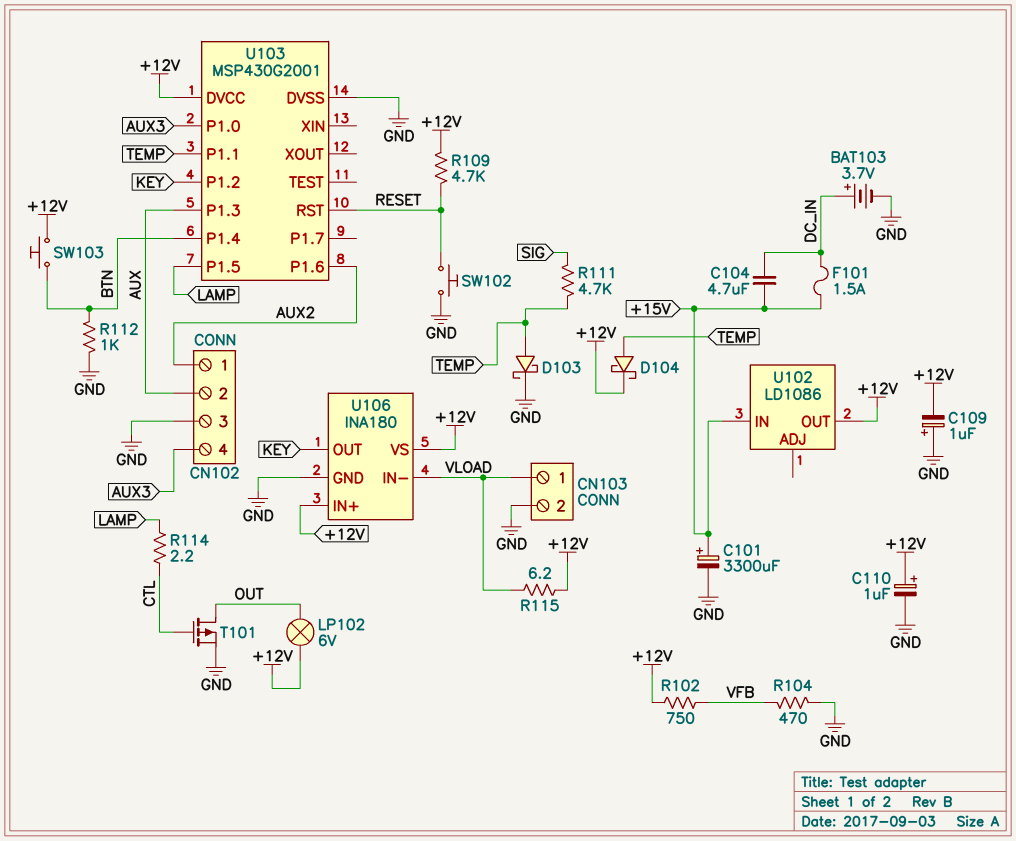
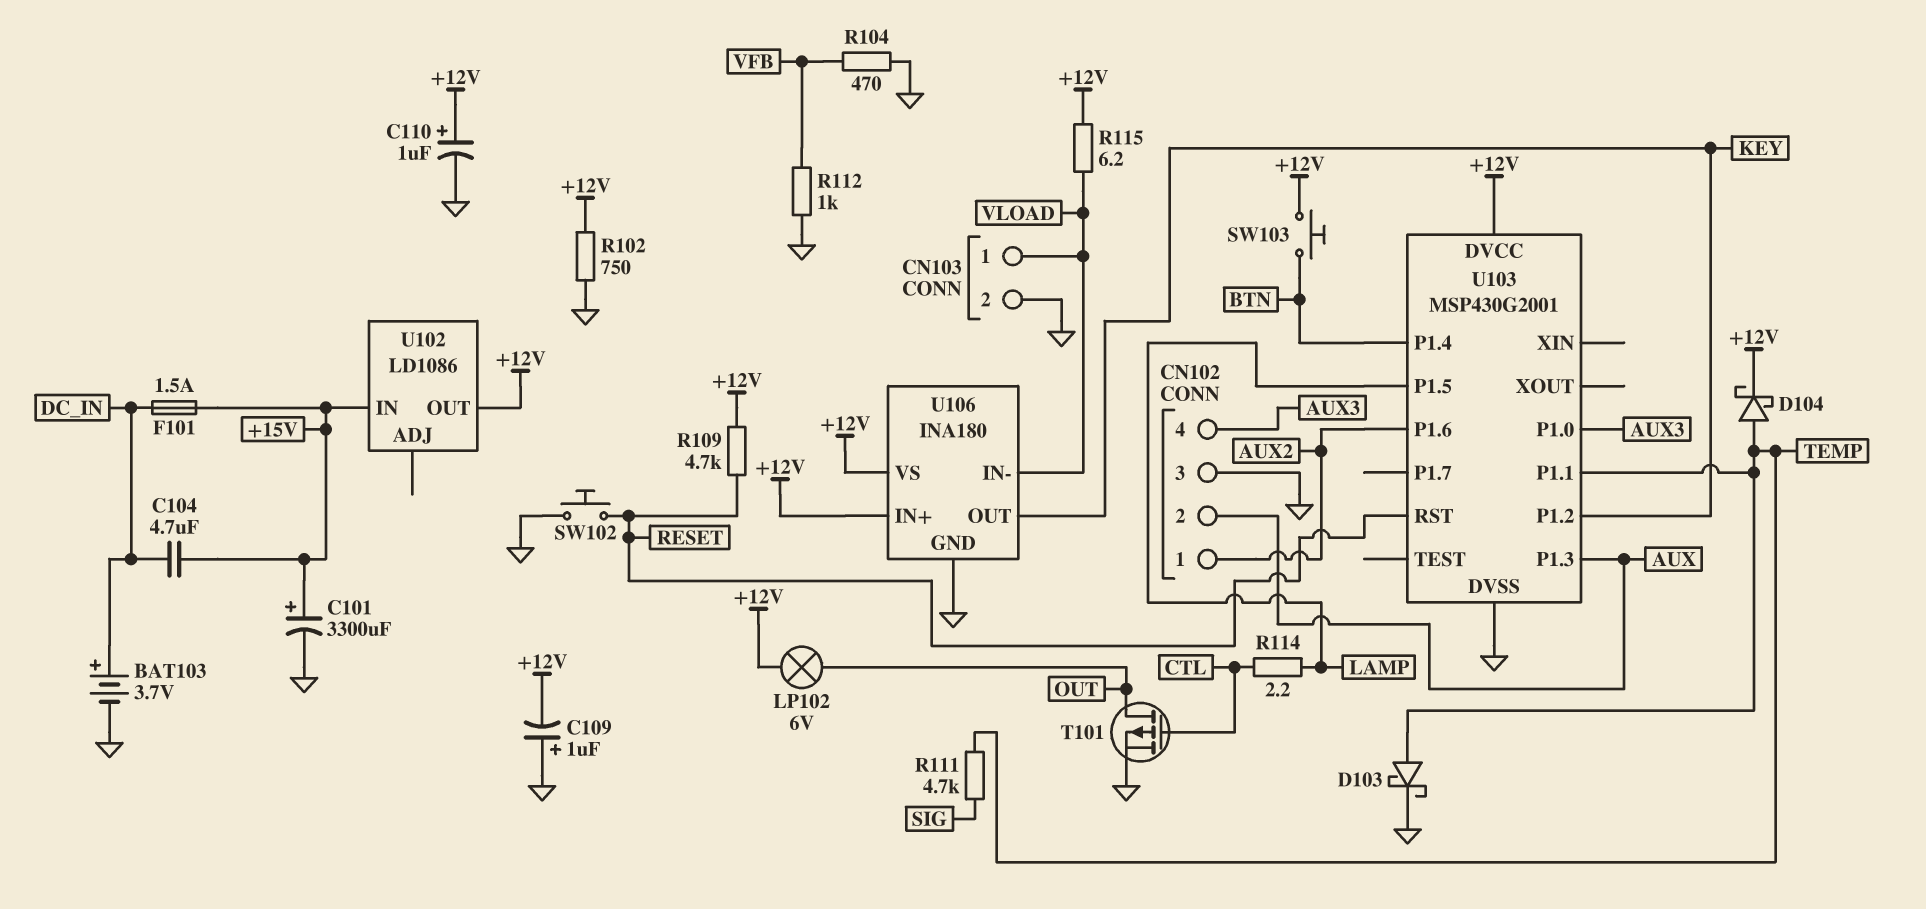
R102: 750 (+12V, VFB) -> 750 (+12V, GND)
R112: 1k (BTN, GND) -> 1k (GND, VFB)

